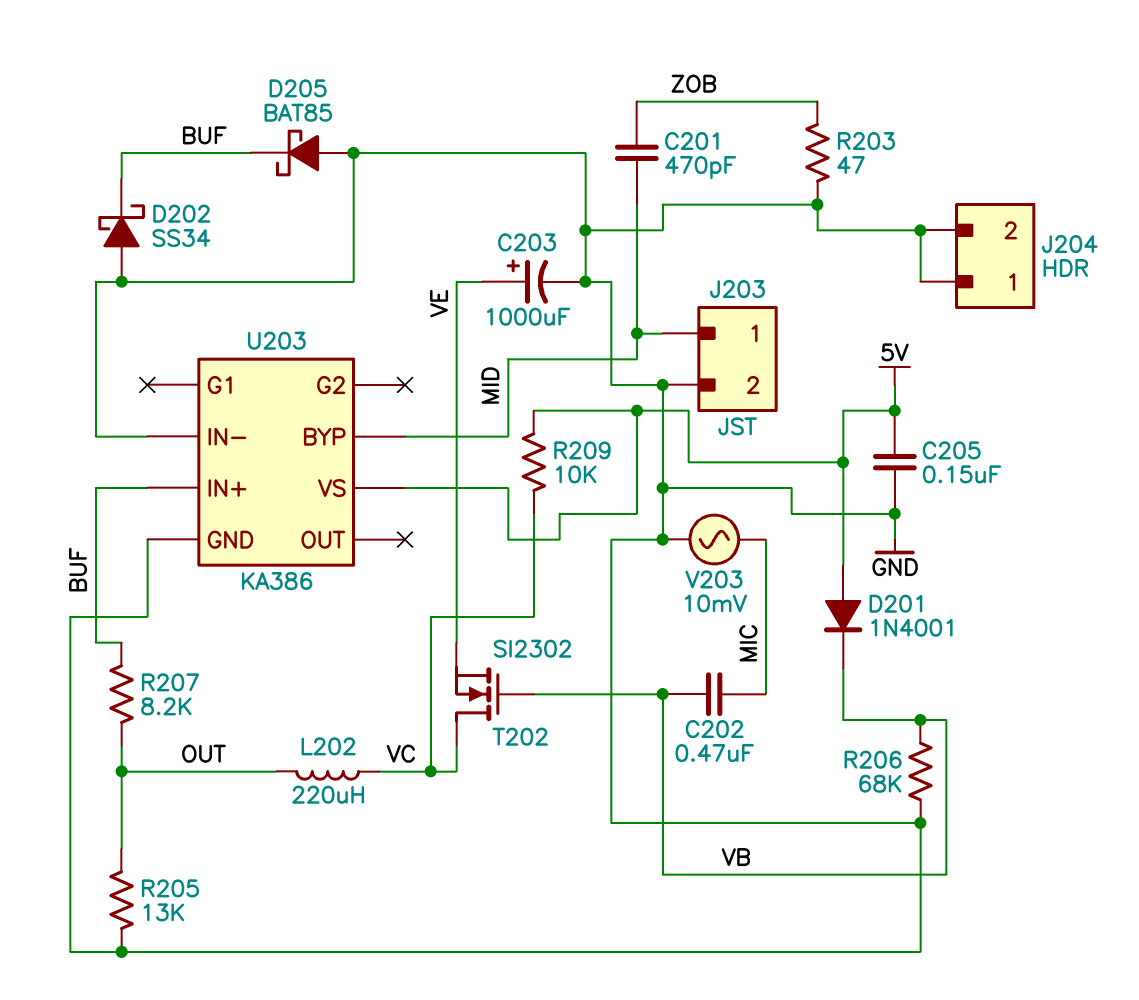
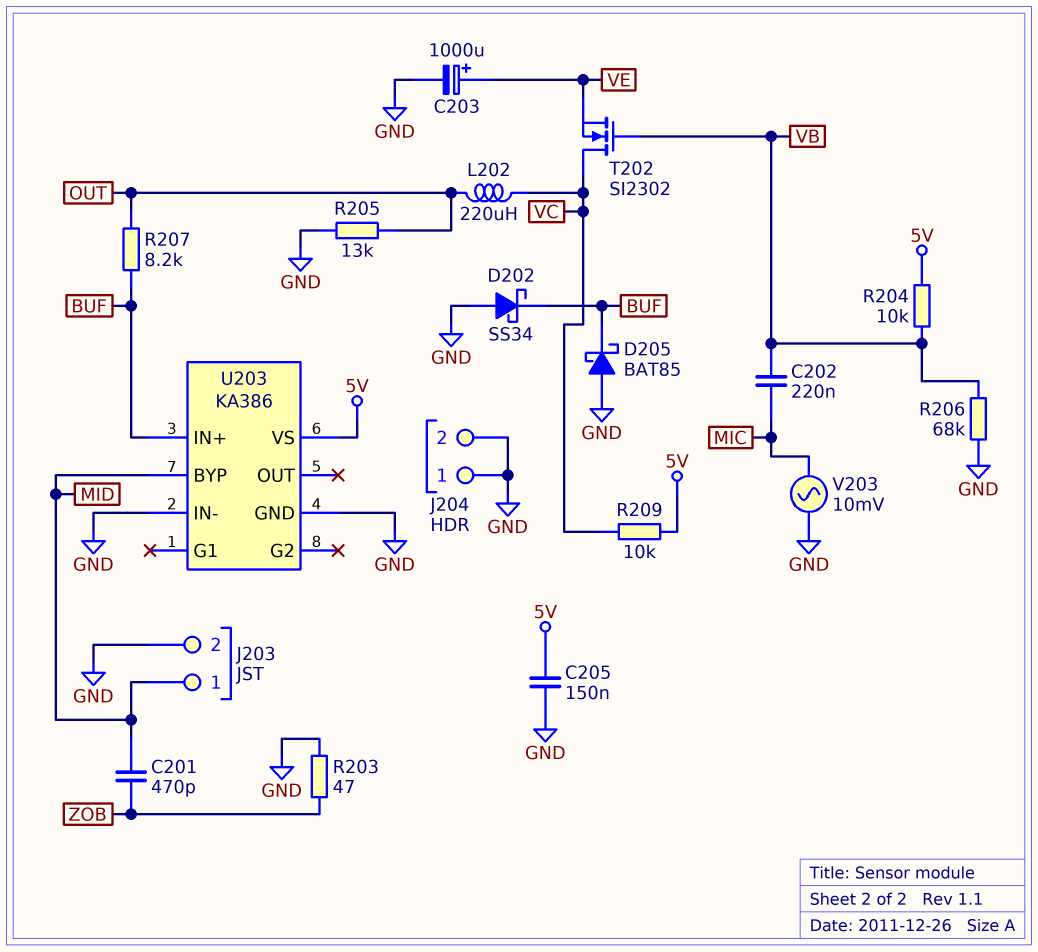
C202: 470nF (MIC, VB) -> 220nF (MIC, VB)
D201: diode 1N4001 (A 5V, K VB) -> none
R204: none -> 10k (5V, VB)

